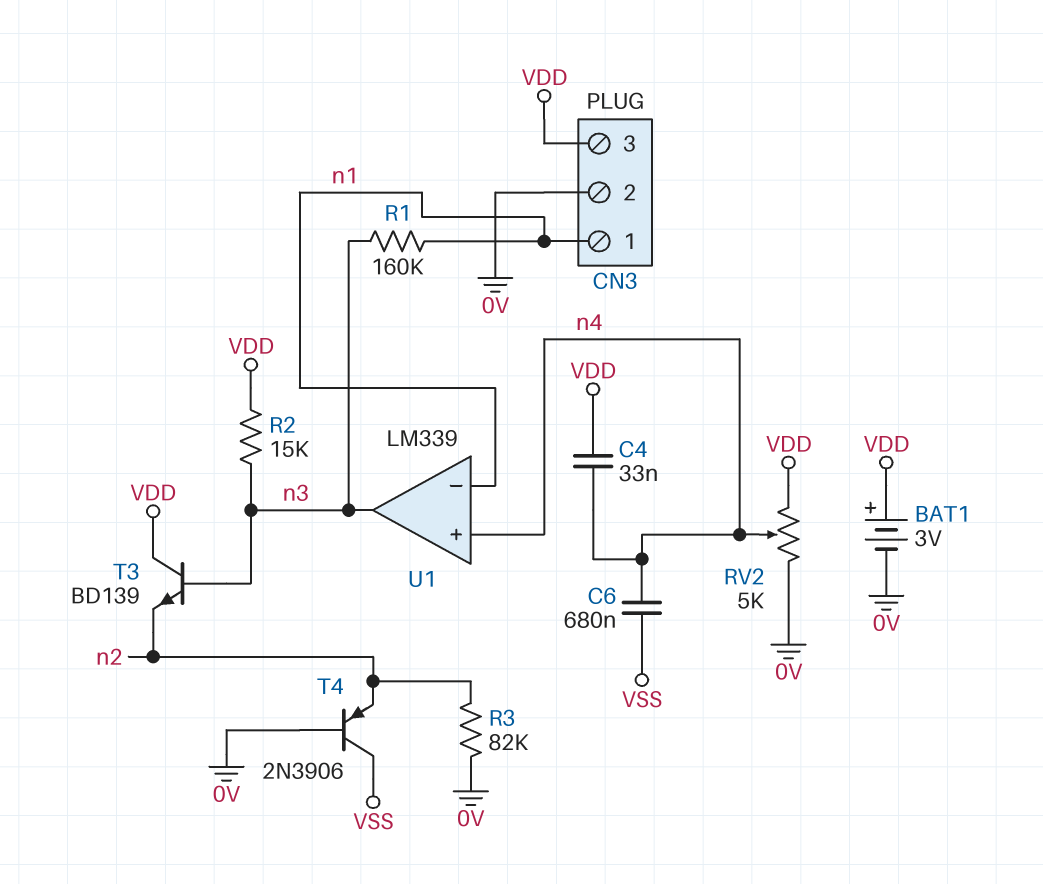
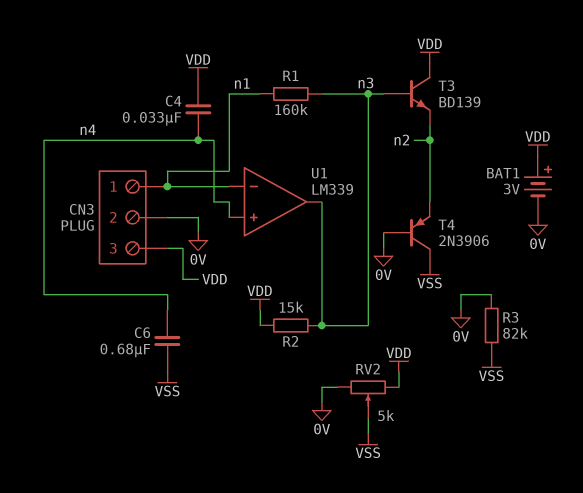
R3: 82k (0V, n2) -> 82k (0V, VSS)
RV2: 5k (0V, VDD, wiper n4) -> 5k (0V, VDD, wiper VSS)

